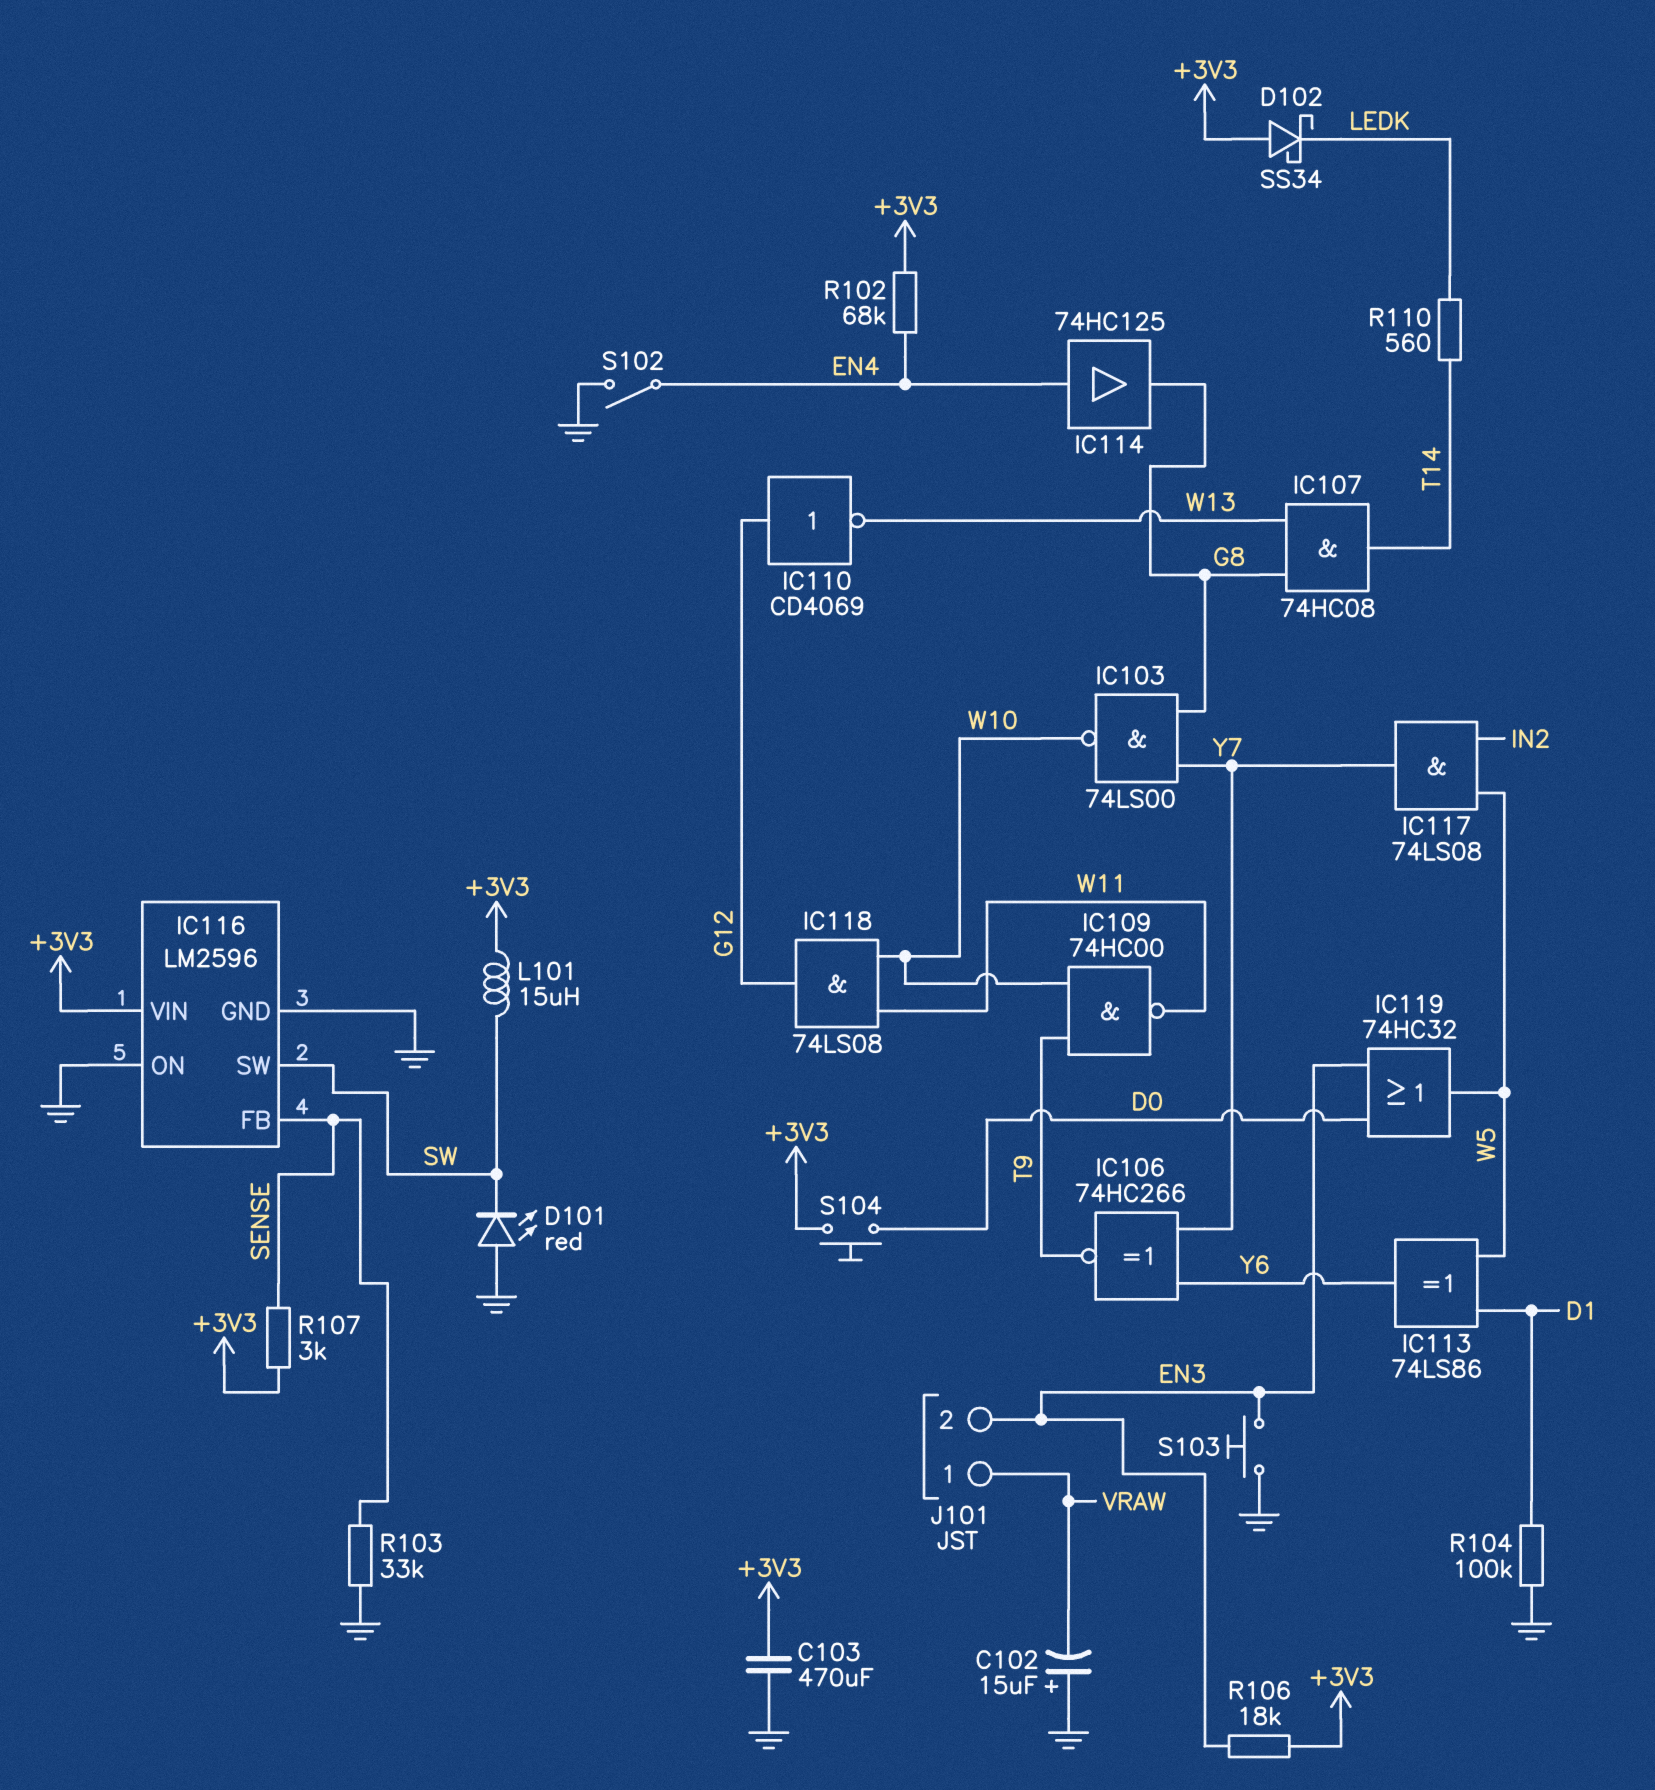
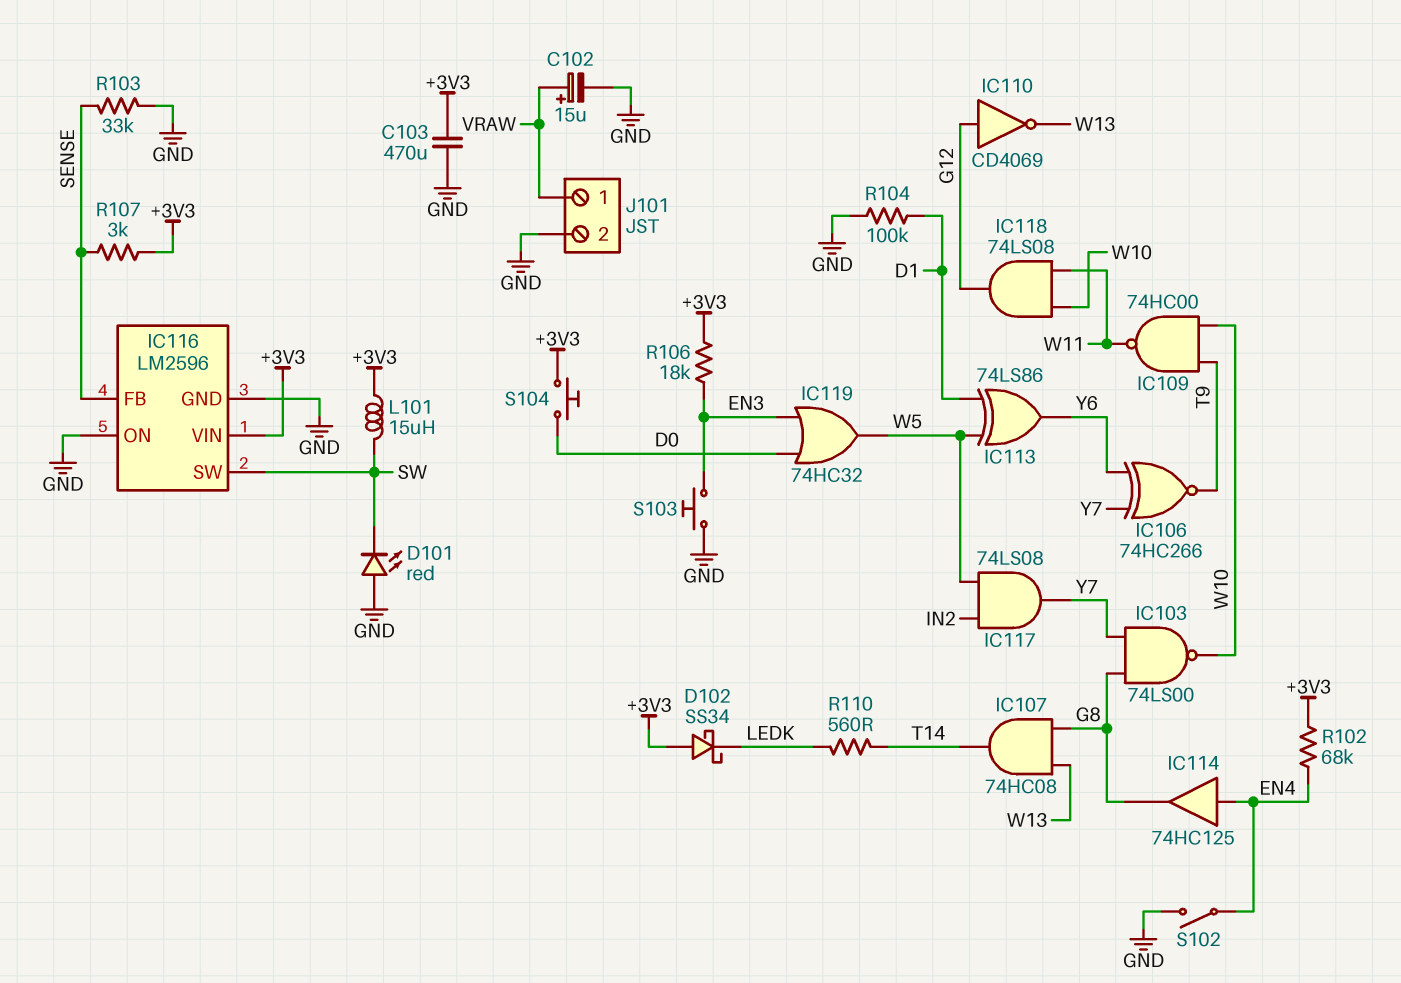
C102: 15uF (plus GND, minus VRAW) -> 15uF (plus VRAW, minus GND)
J101 pin 2: EN3 -> GND

